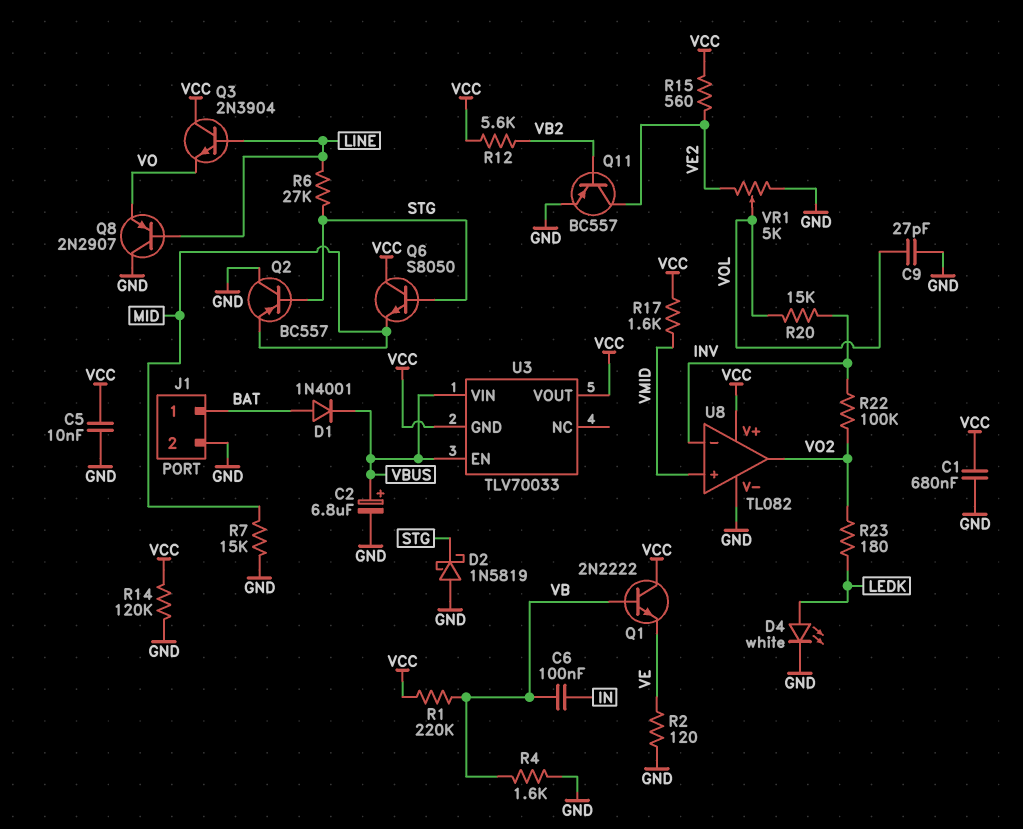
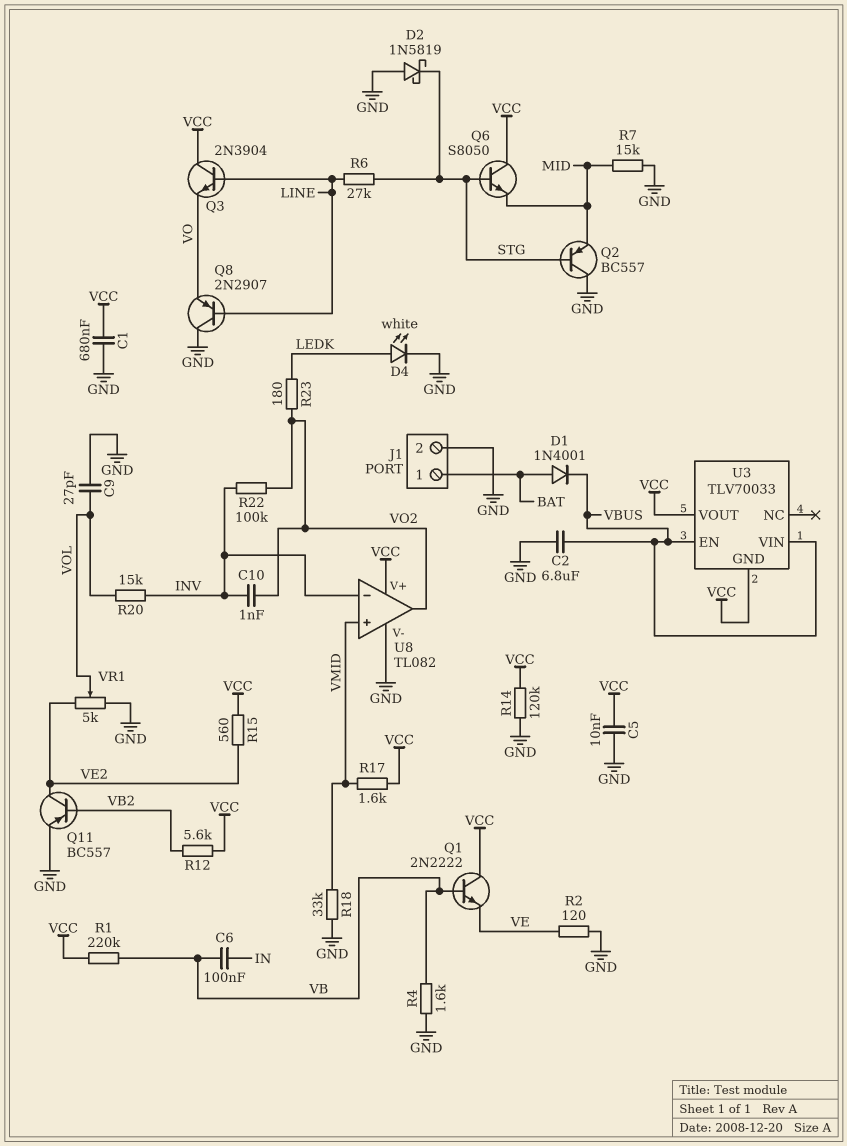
C2: 6.8uF (plus VBUS, minus GND) -> 6.8uF (GND, VBUS)
C10: none -> 1nF (INV, VO2)
R18: none -> 33k (GND, VMID)

